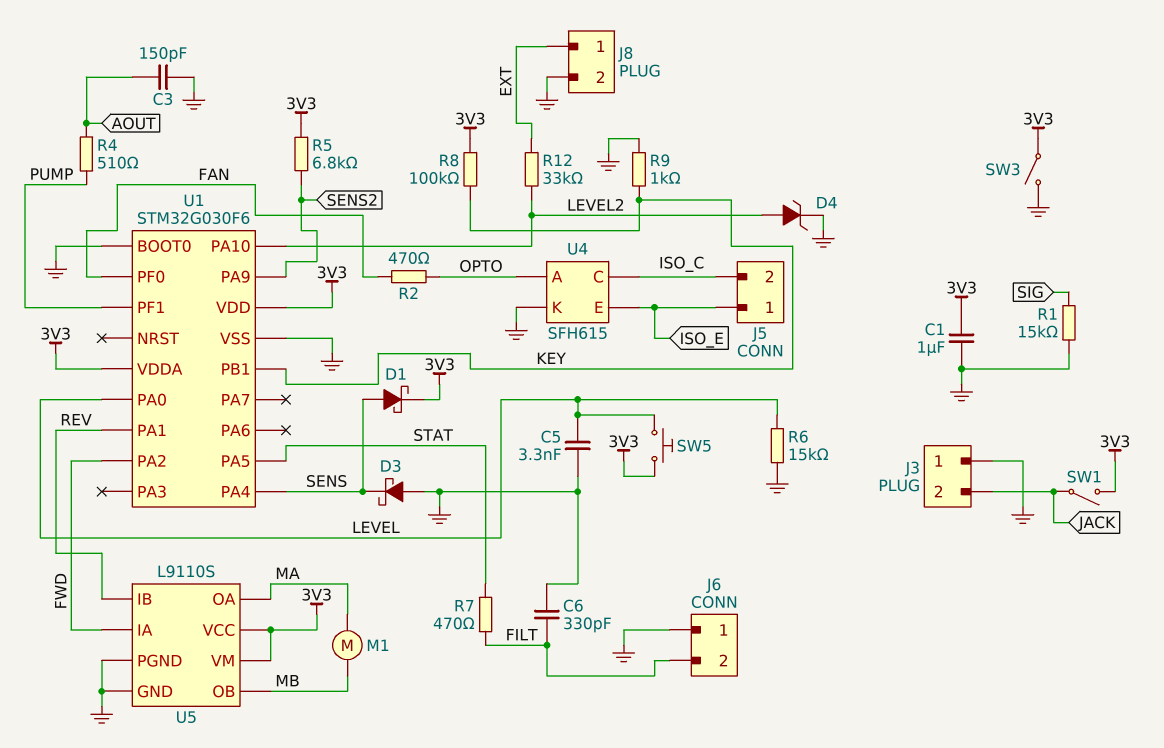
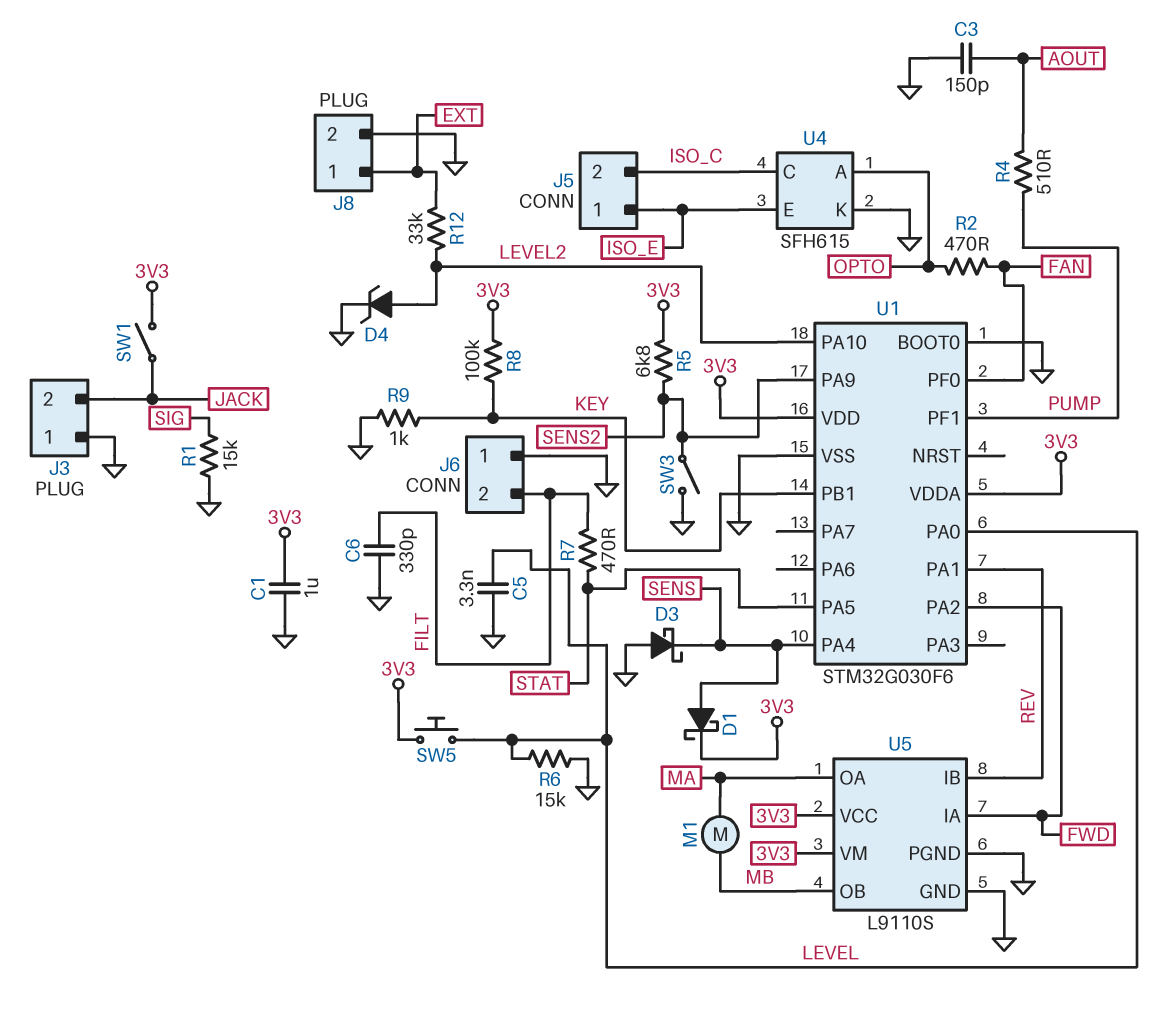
SW3: switch (3V3, GND) -> switch (GND, SENS2)

